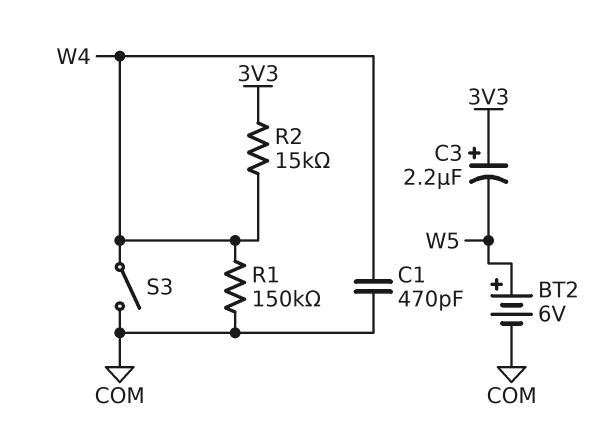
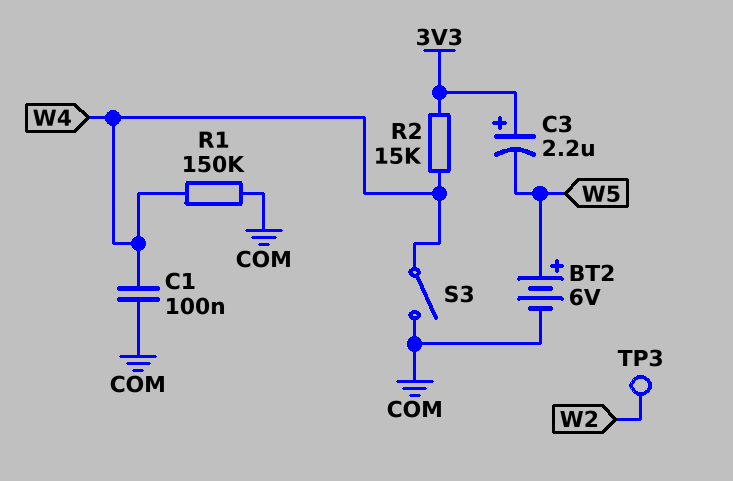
C1: 470pF (COM, W4) -> 100nF (COM, W4)
TP3: none -> test point (W2)

